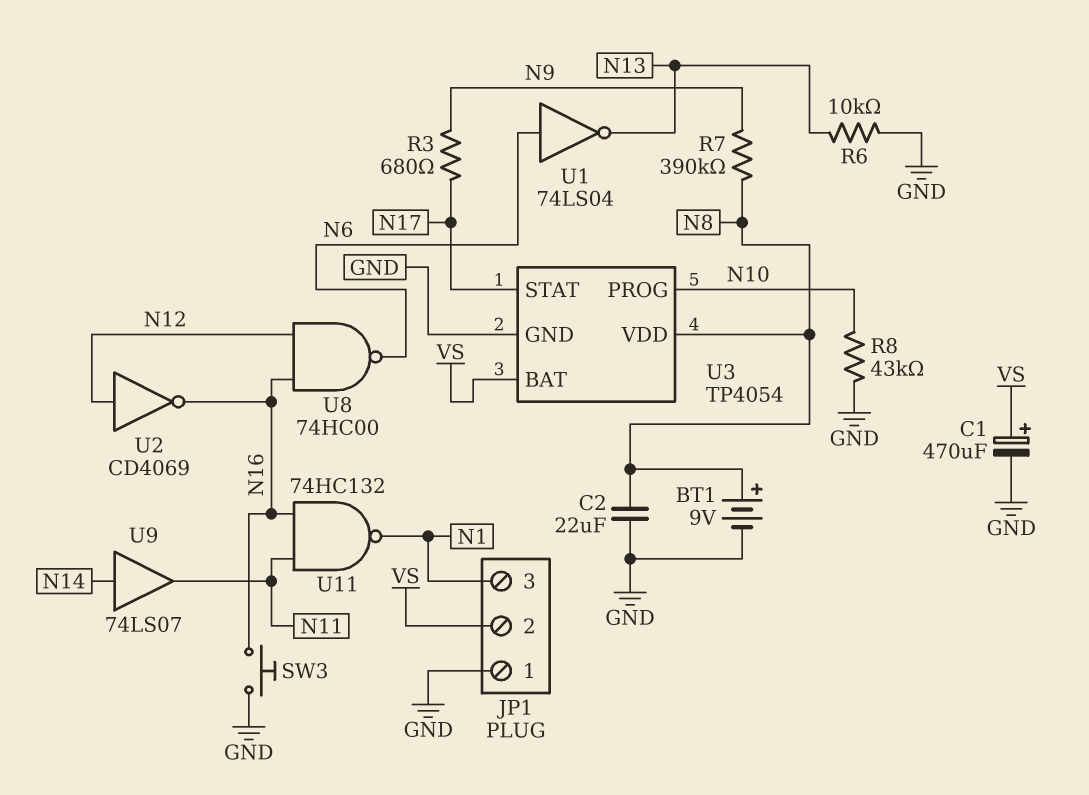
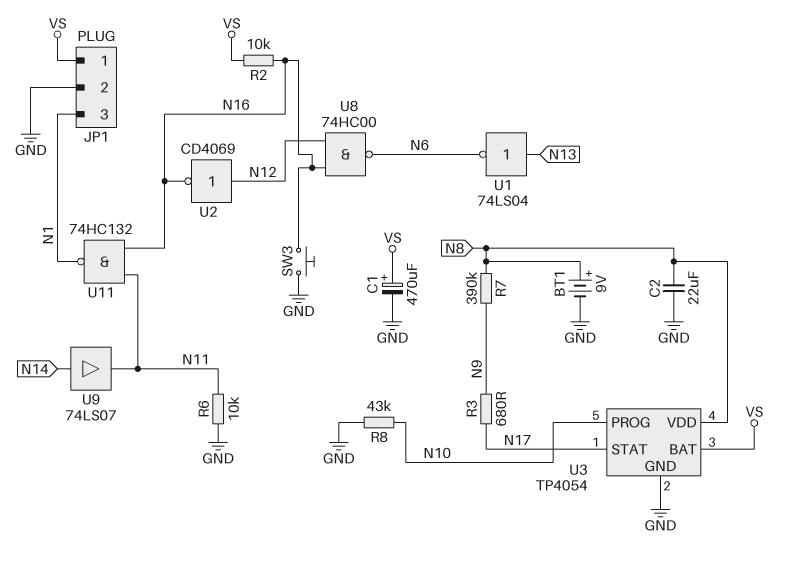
JP1 pin 1: GND -> VS
JP1 pin 2: VS -> GND
R2: none -> 10k (N16, VS)
R6: 10k (GND, N13) -> 10k (GND, N11)
U1: NOT 74LS04 (in N6, out N13) -> NOT 74LS04 (in N13, out N6)

